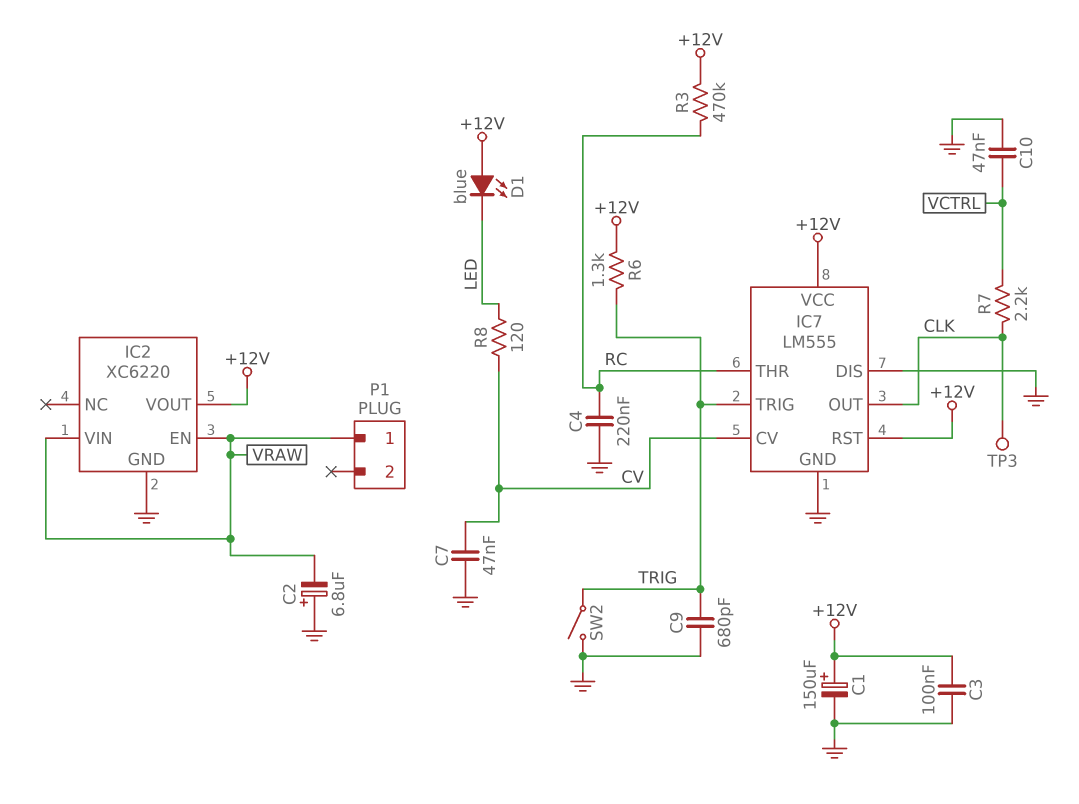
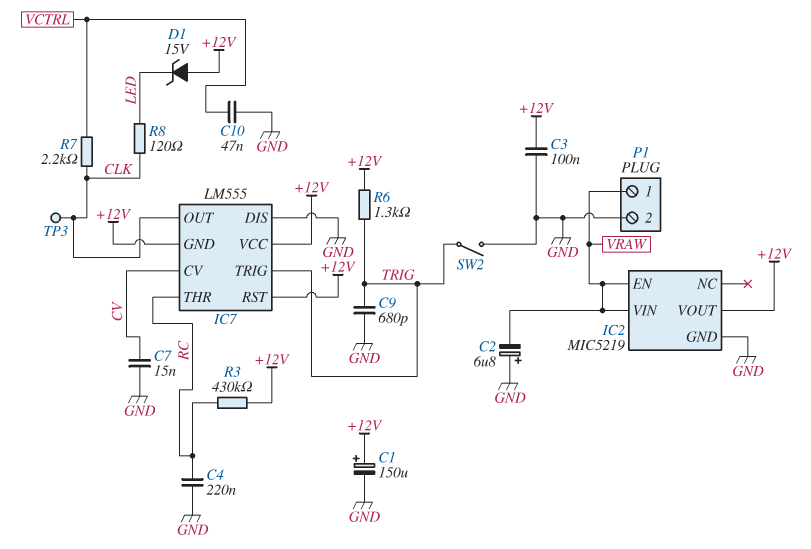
C7: 47nF (CV, GND) -> 15nF (CV, GND)
D1: LED blue (A +12V, K LED) -> zener 15V (A +12V, K LED)
IC2: XC6220 -> MIC5219
IC7 pin GND: GND -> +12V
P1 pin 2: none -> GND
R3: 470k (+12V, RC) -> 430k (+12V, RC)
R8: 120 (CV, LED) -> 120 (CLK, LED)

